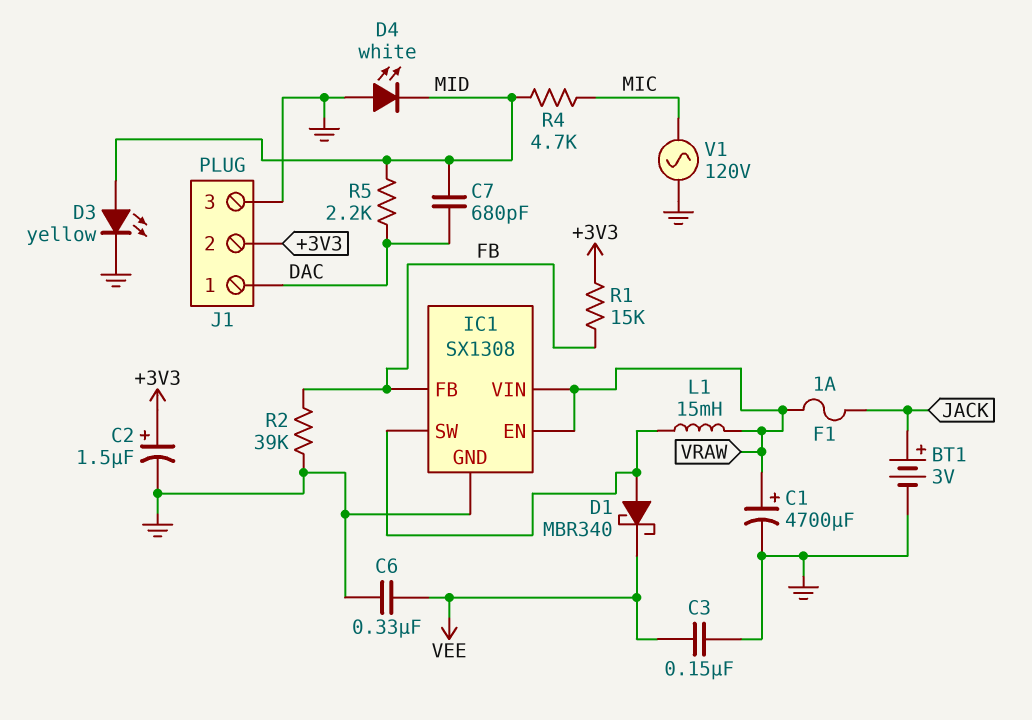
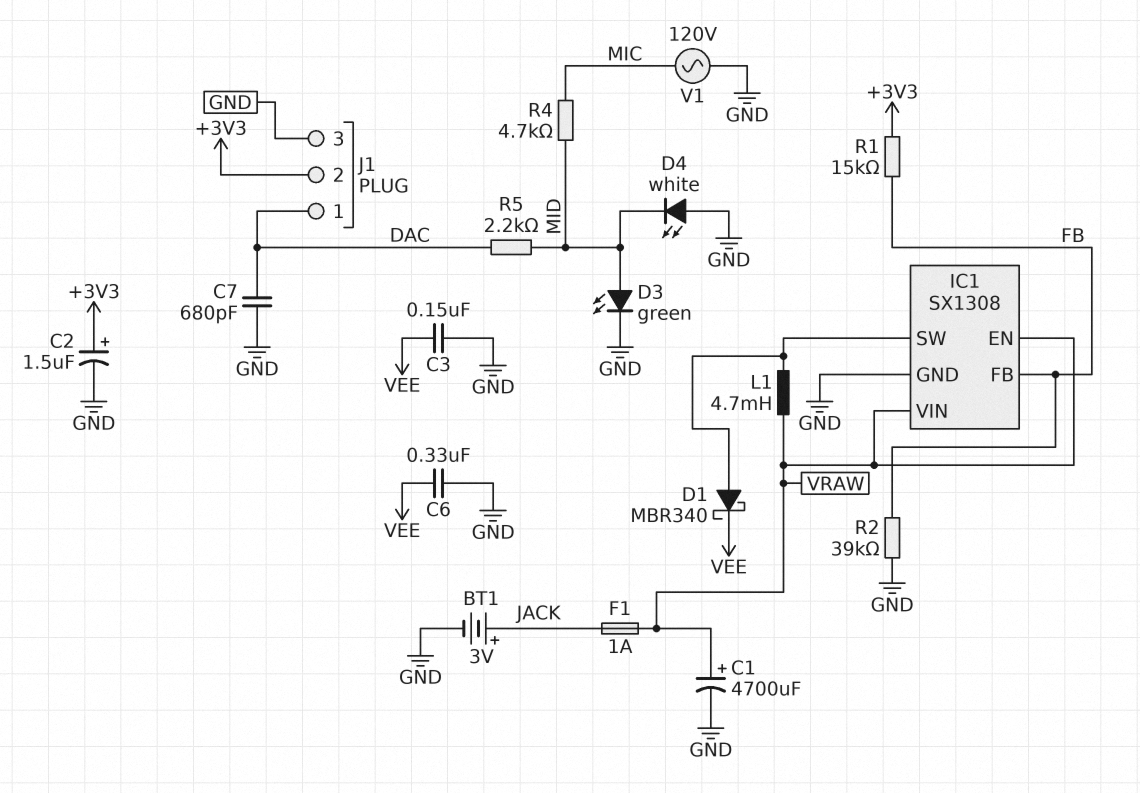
C7: 680pF (DAC, MID) -> 680pF (DAC, GND)
D3: LED yellow (A MID, K GND) -> LED green (A MID, K GND)
L1: 15mH (IC1/SW, VRAW) -> 4.7mH (IC1/SW, VRAW)

